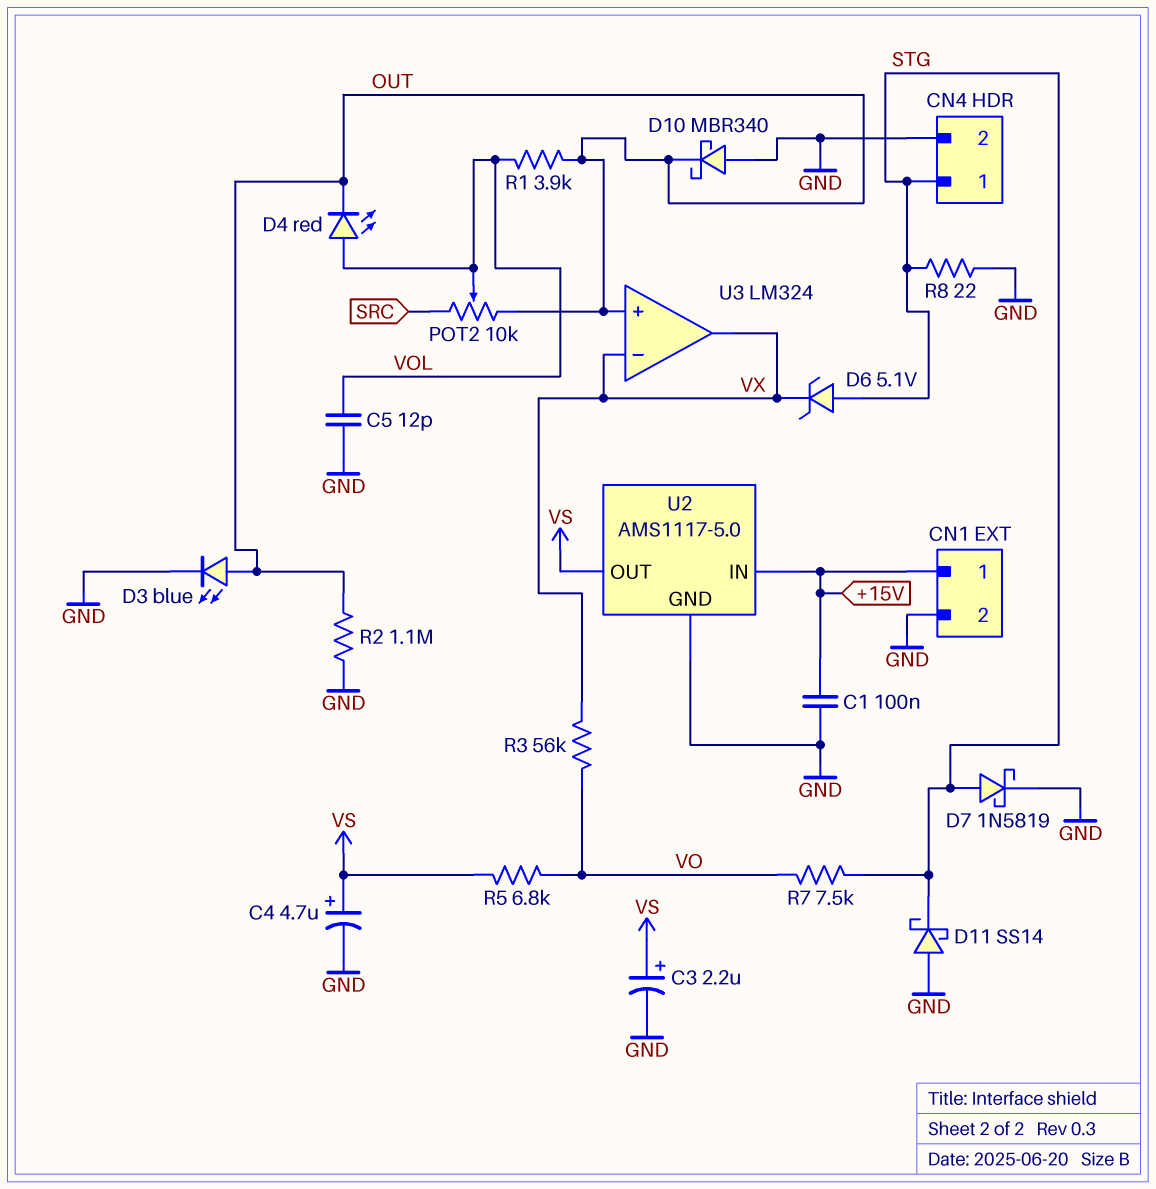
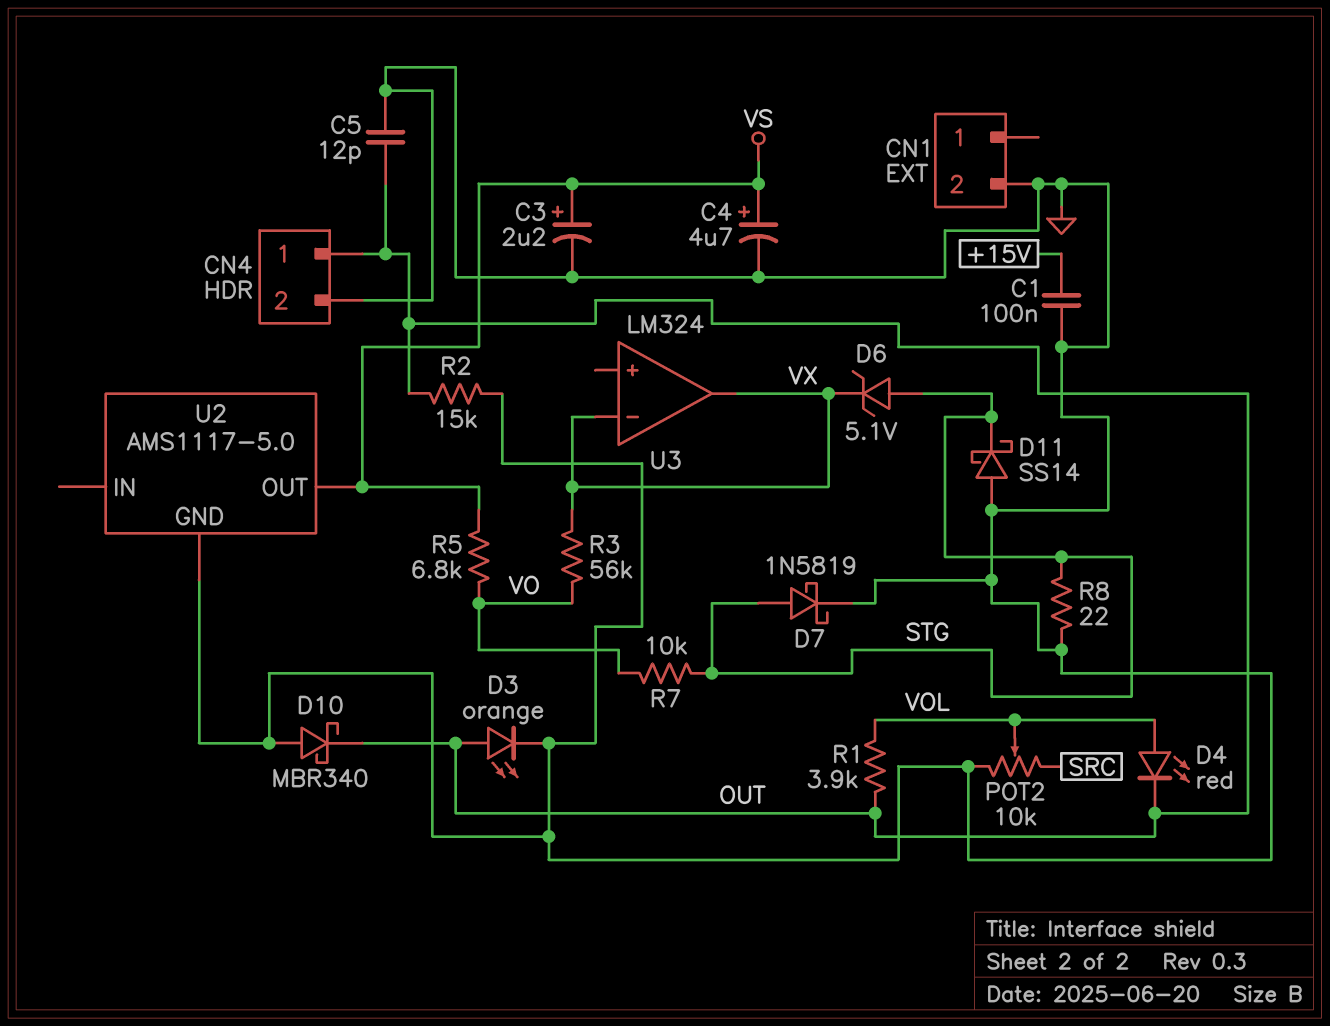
C5: 12pF (GND, VOL) -> 12pF (GND, OUT)
CN1 pin 1: +15V -> none
CN4 pin 1: STG -> OUT
D3: LED blue (A OUT, K GND) -> LED orange (A OUT, K GND)
POT2: 10k (OUT, SRC, wiper VOL) -> 10k (GND, SRC, wiper VOL)
R2: 1.1M (GND, OUT) -> 15k (GND, OUT)
R7: 7.5k (STG, VO) -> 10k (STG, VO)
U2 pin IN: +15V -> none
U3 pin in+: OUT -> none

